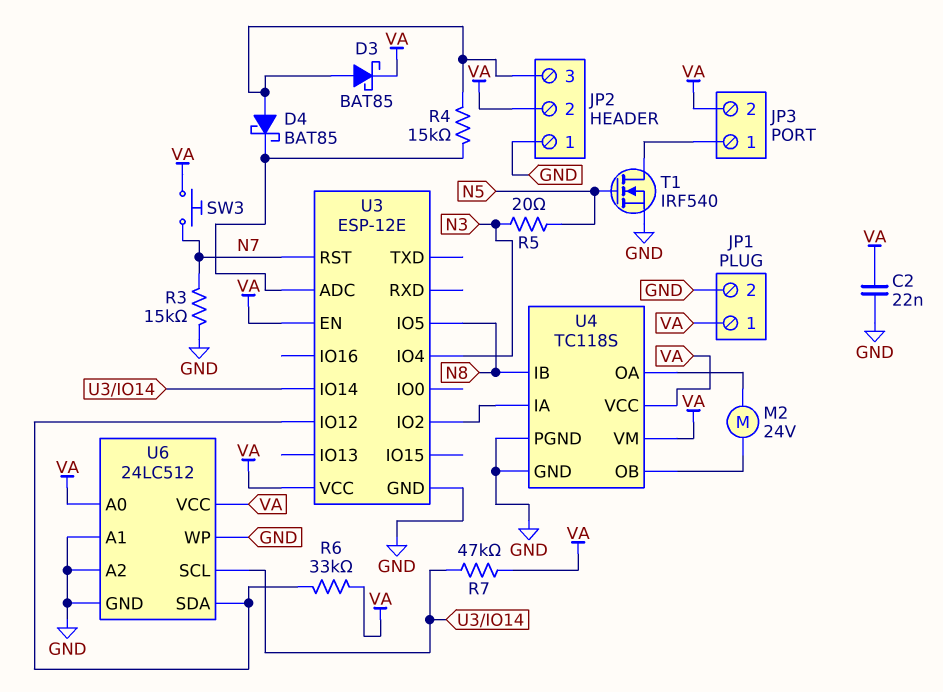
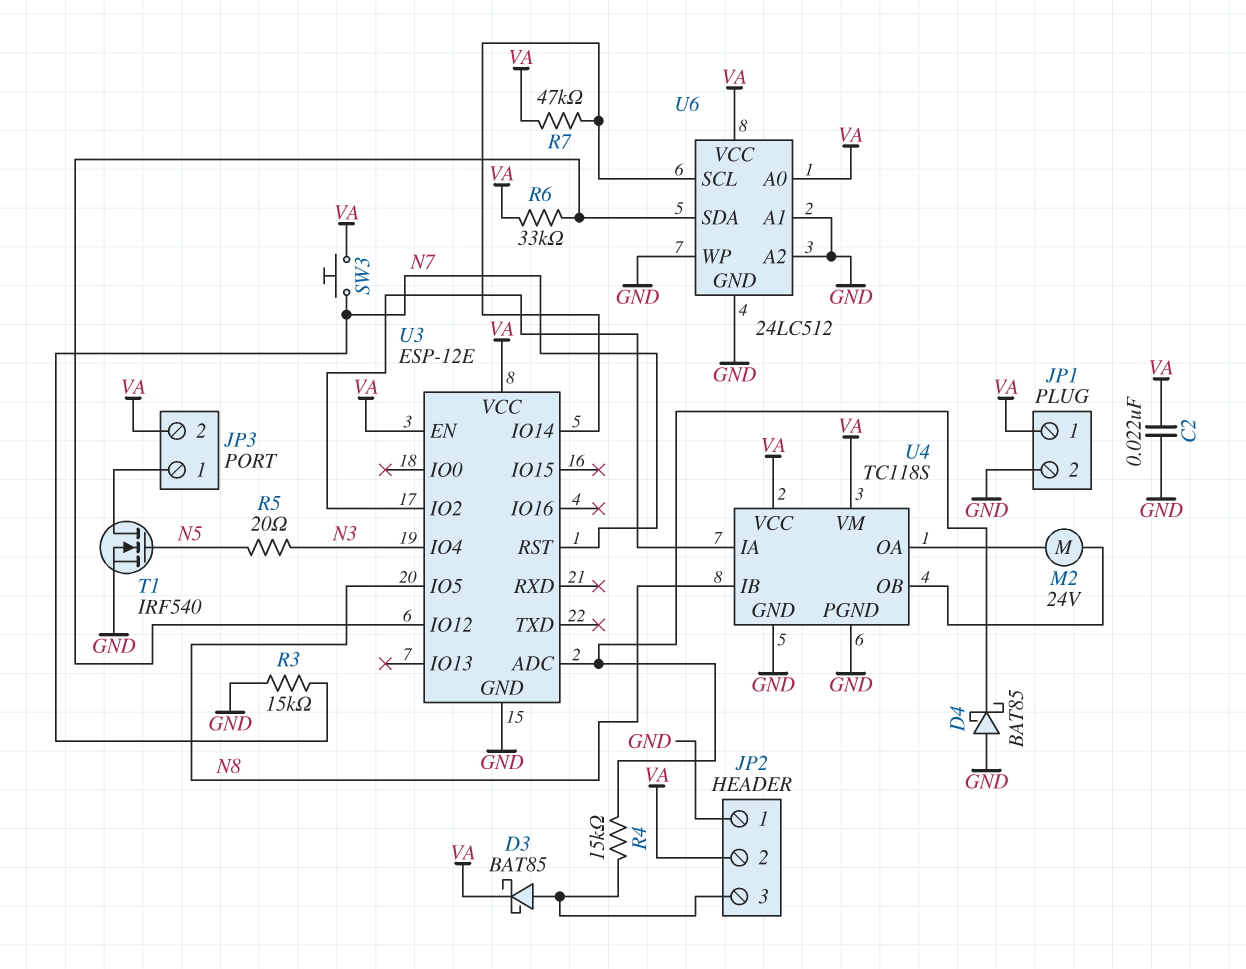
D4: schottky BAT85 (A JP2/3, K U3/ADC) -> schottky BAT85 (A GND, K U3/ADC)

